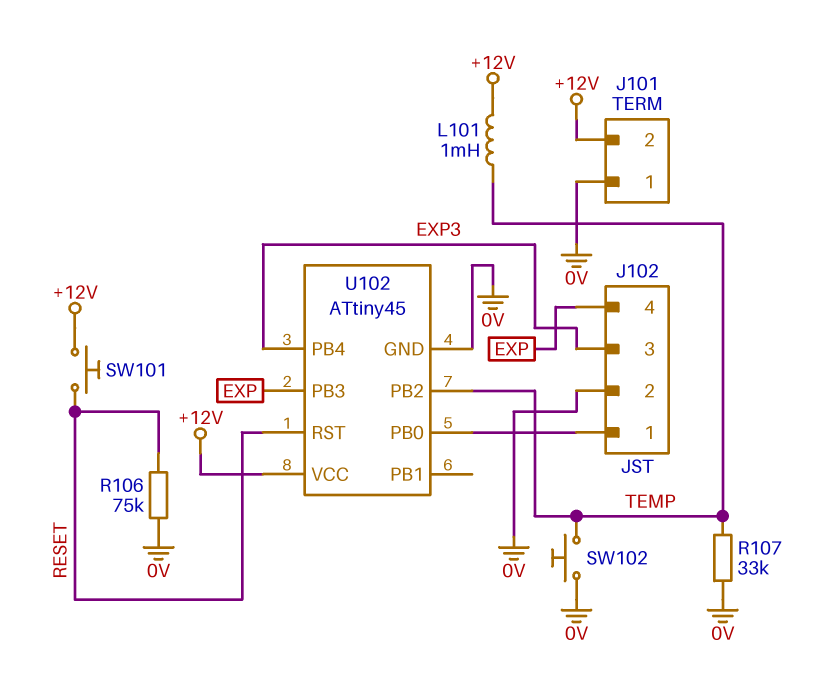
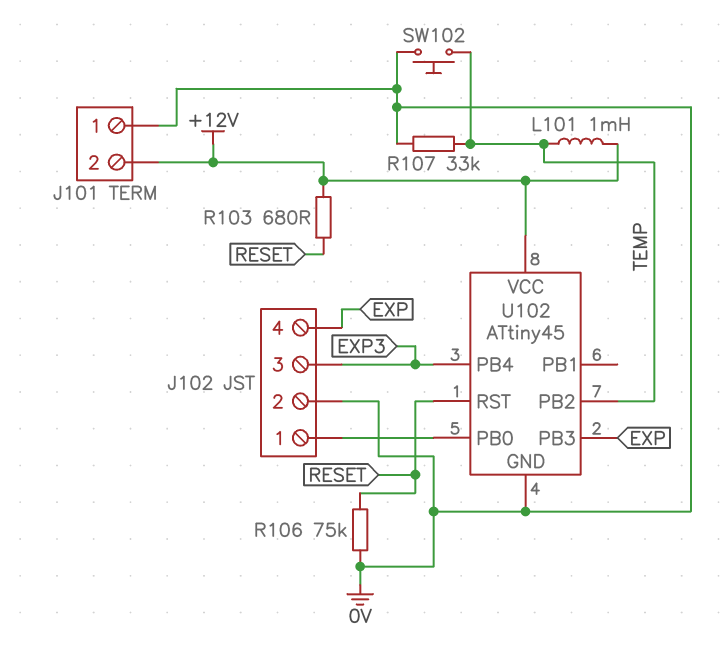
R103: none -> 680 (+12V, RESET)
SW101: button (+12V, RESET) -> none

